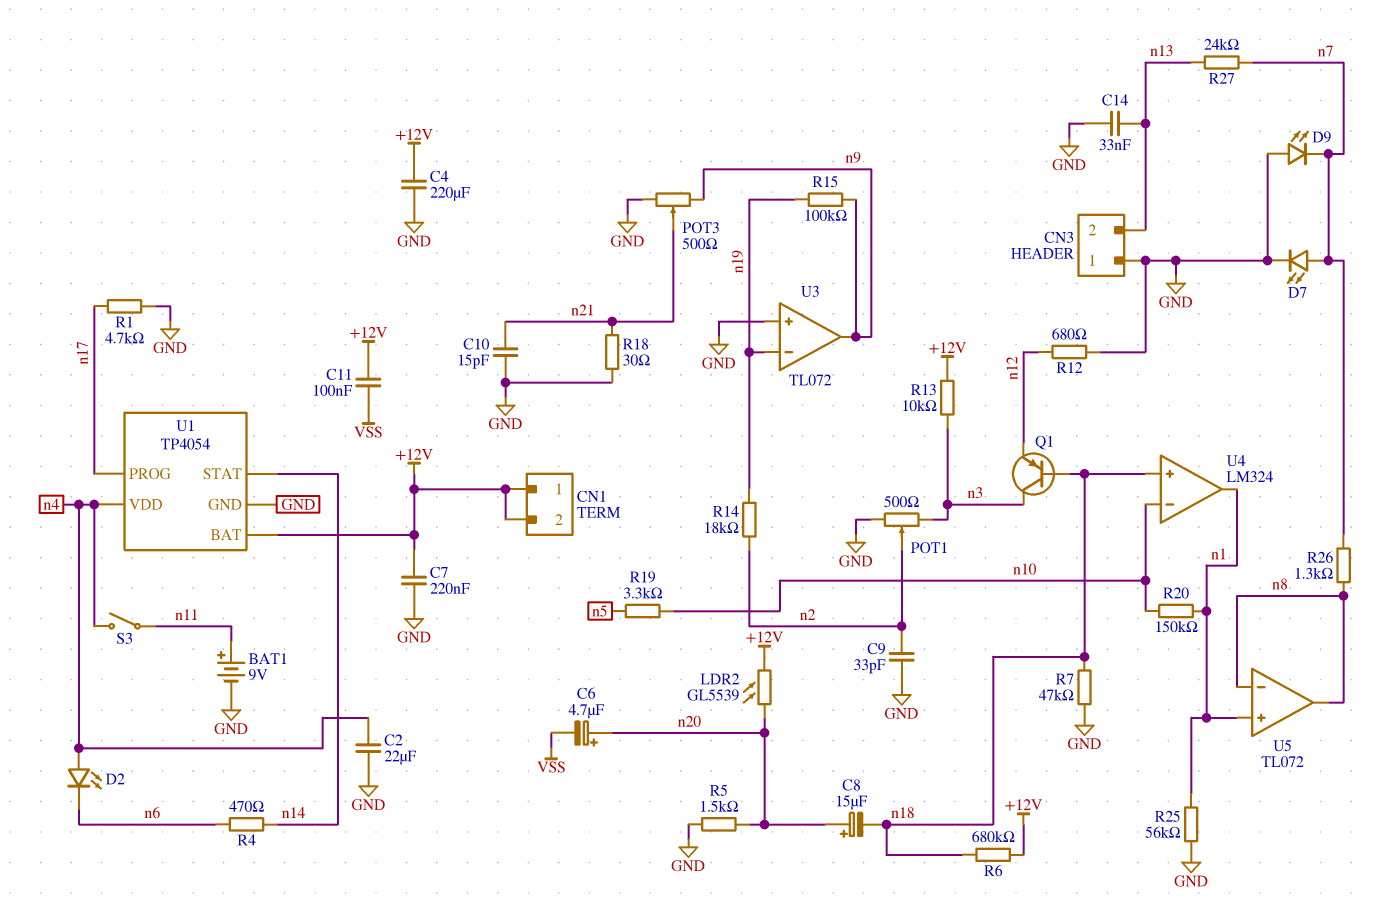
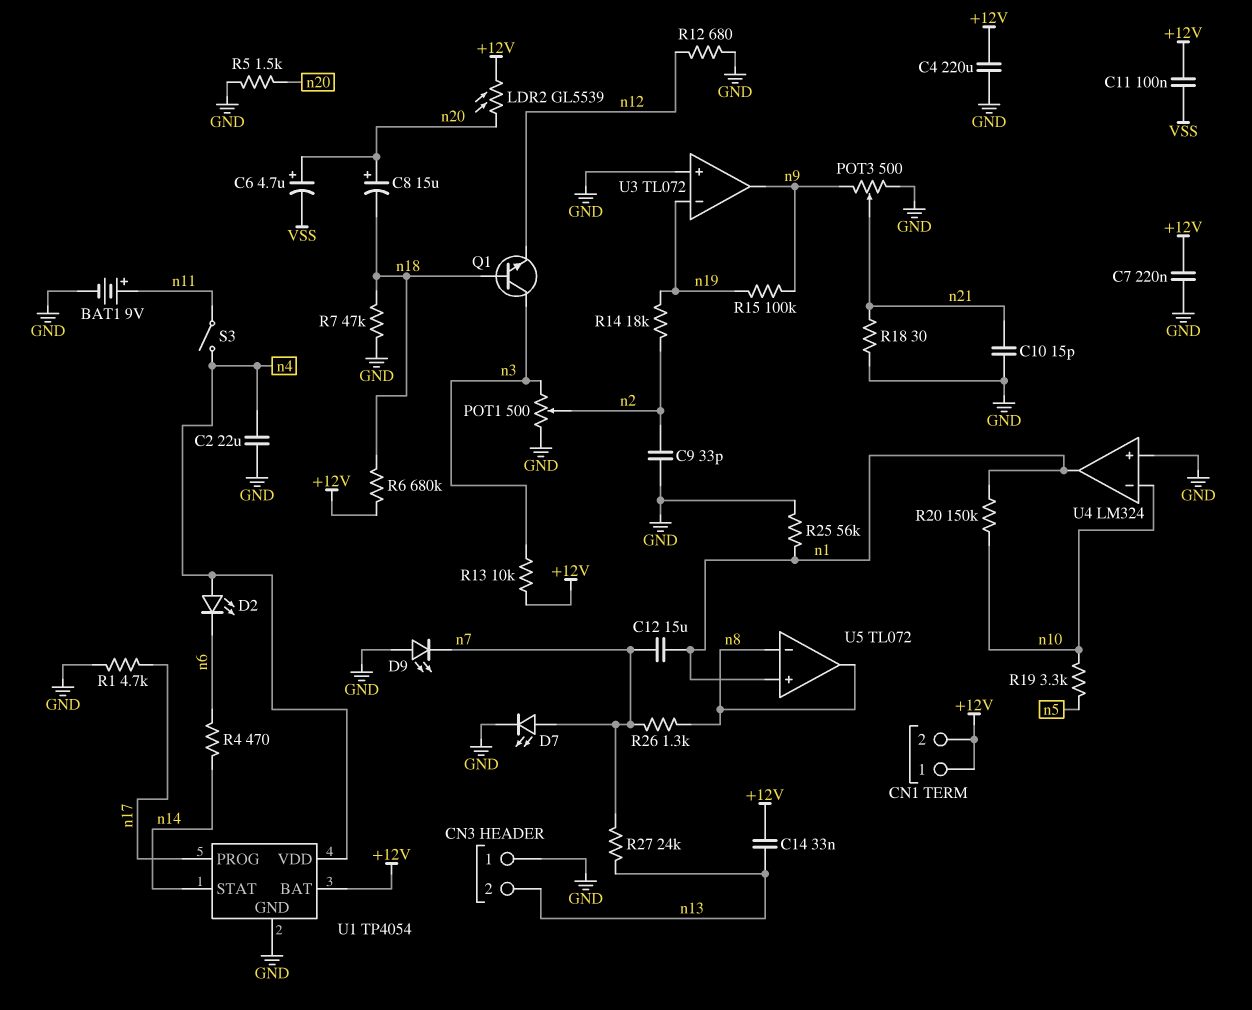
C12: none -> 15uF (n1, n7)
C14: 33nF (GND, n13) -> 33nF (+12V, n13)
Q1: PNP (B n18, C n3, E n12) -> NPN (B n18, C n3, E n12)
U4 pin in+: n18 -> GND

